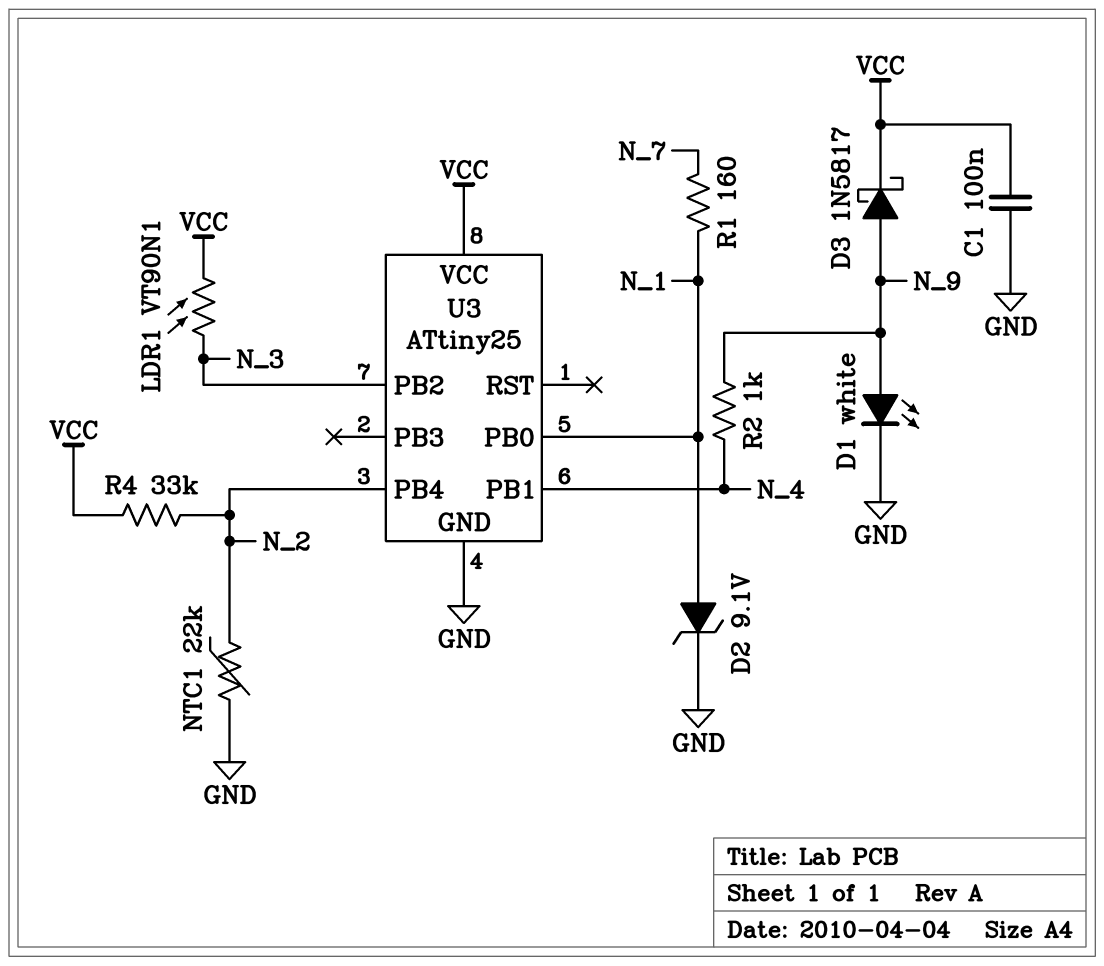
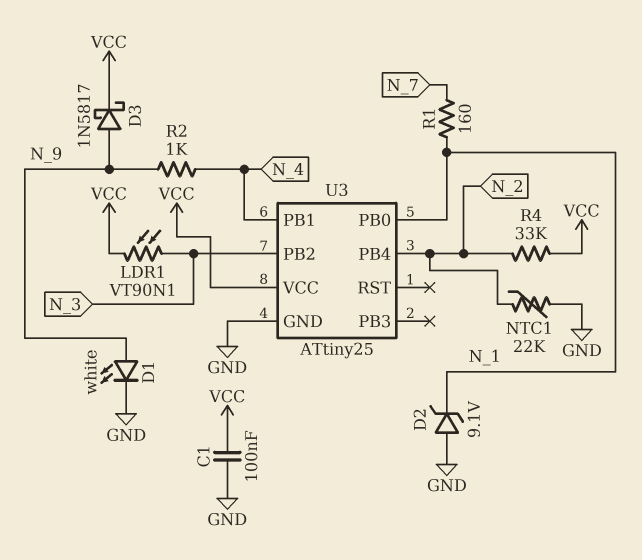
D2: zener 9.1V (A N_1, K GND) -> zener 9.1V (A GND, K N_1)

